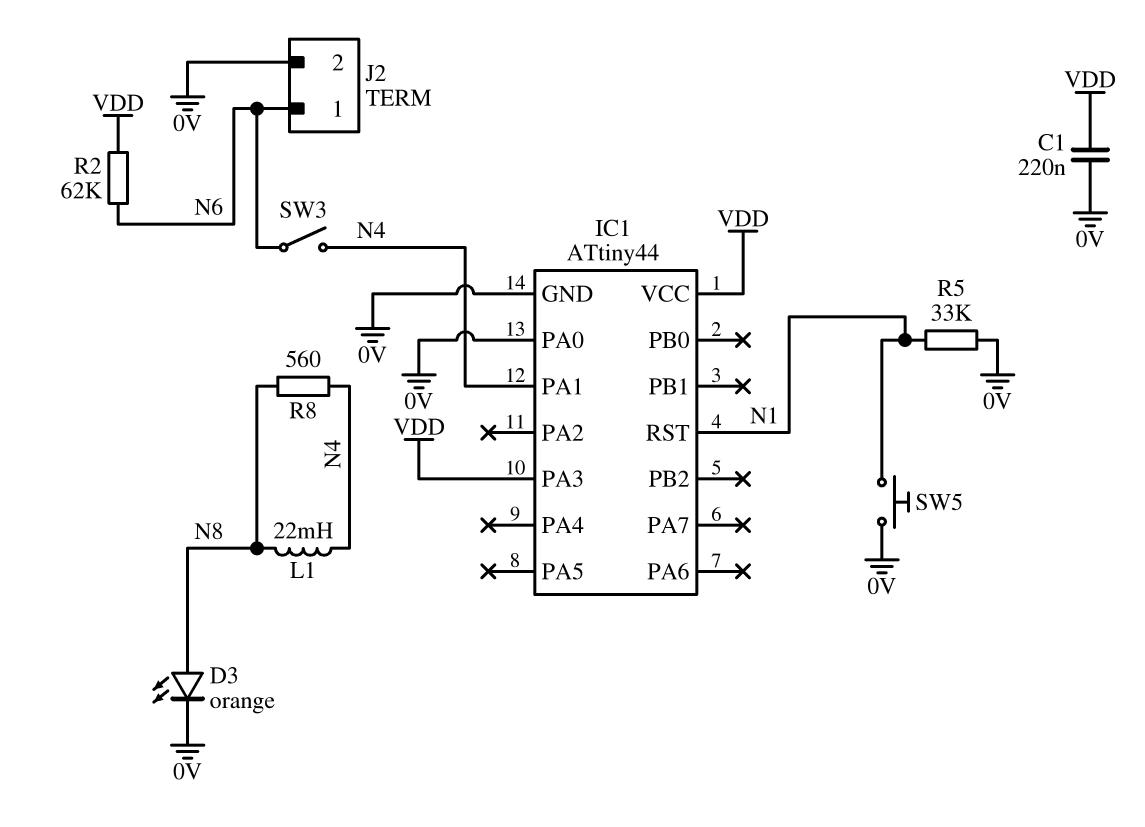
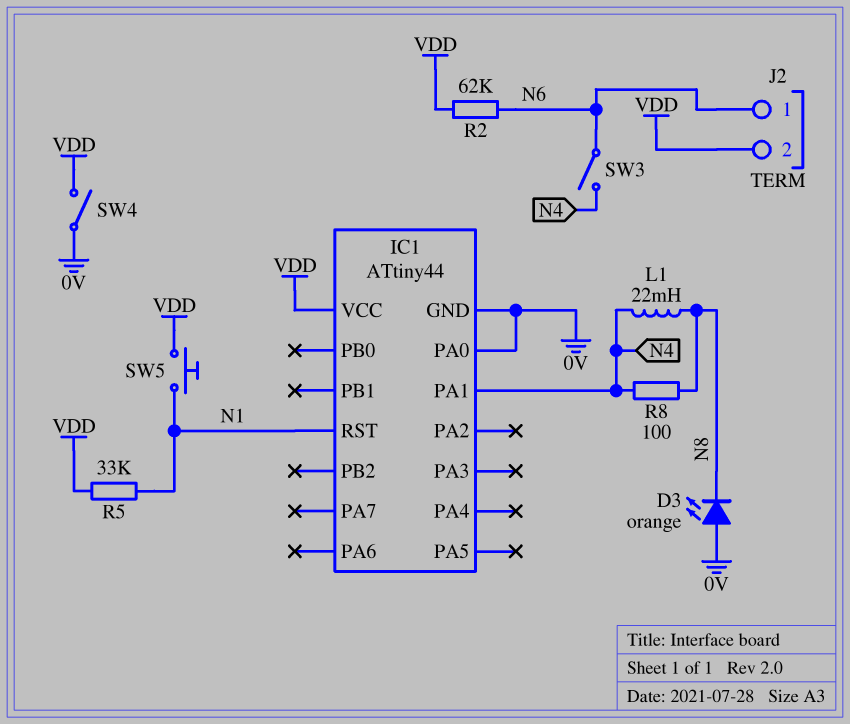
C1: 220nF (0V, VDD) -> none
D3: LED orange (A N8, K 0V) -> LED orange (A 0V, K N8)
IC1 pin PA3: VDD -> none
J2 pin 2: 0V -> VDD
R5: 33k (0V, N1) -> 33k (N1, VDD)
R8: 560 (N4, N8) -> 100 (N4, N8)
SW4: none -> switch (0V, VDD)
SW5: button (0V, N1) -> button (N1, VDD)

